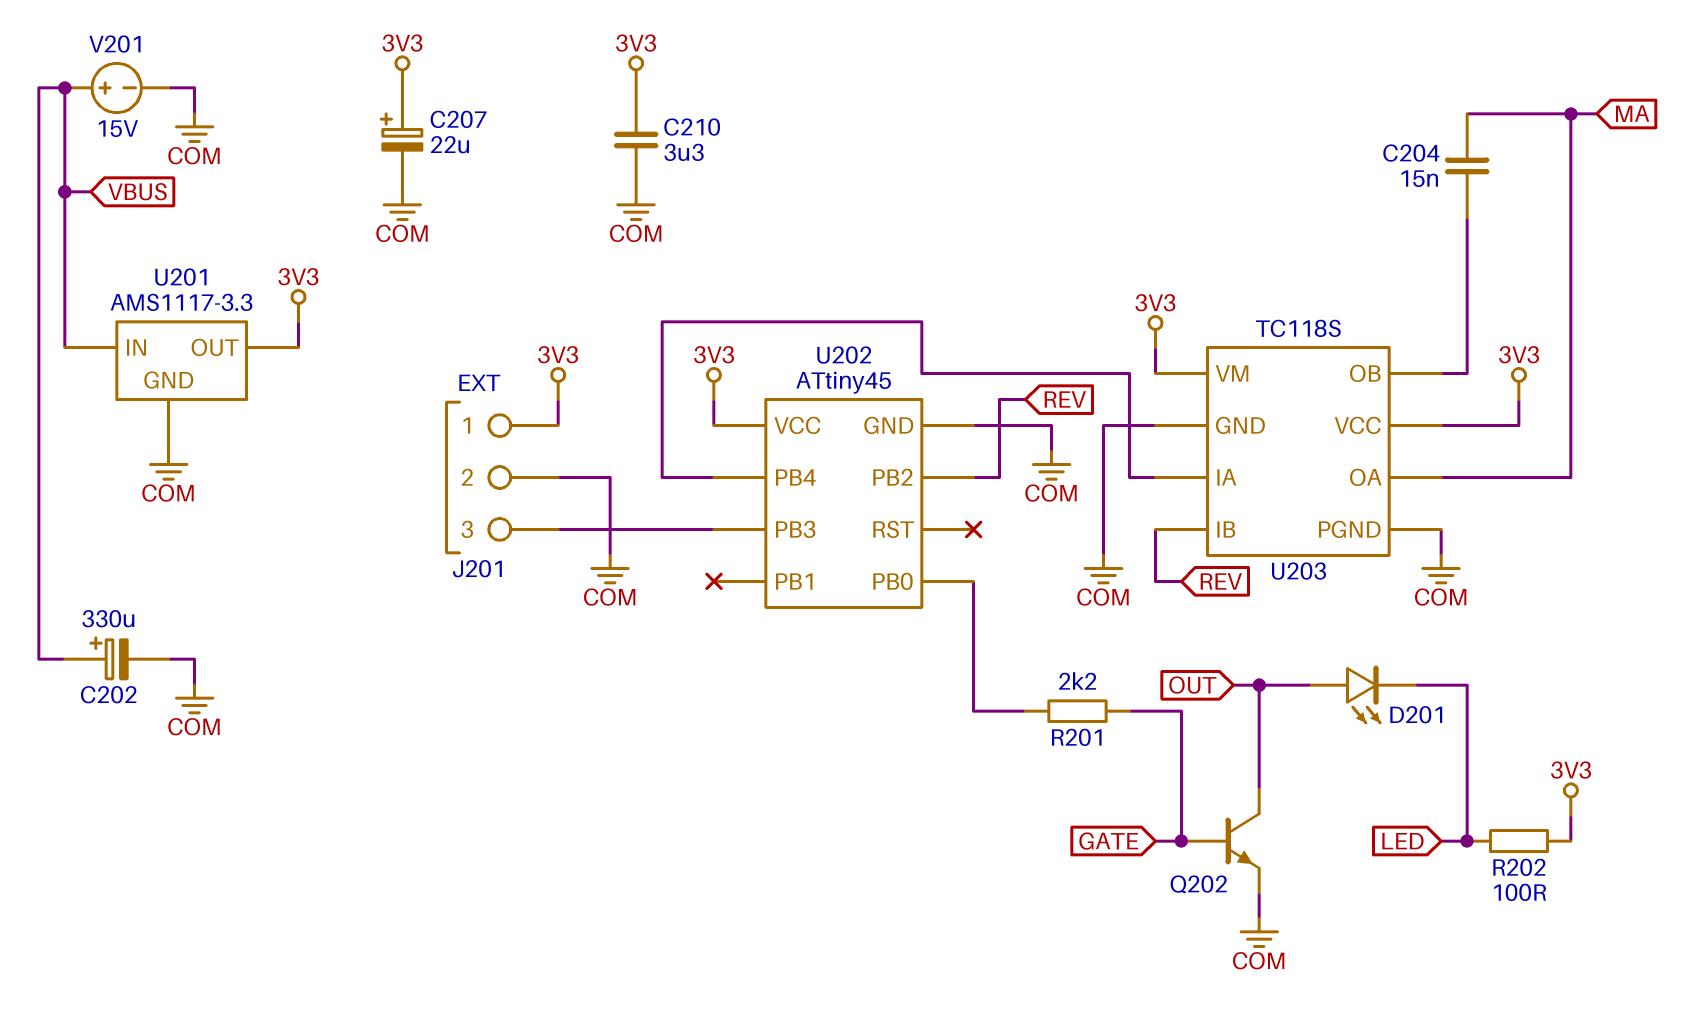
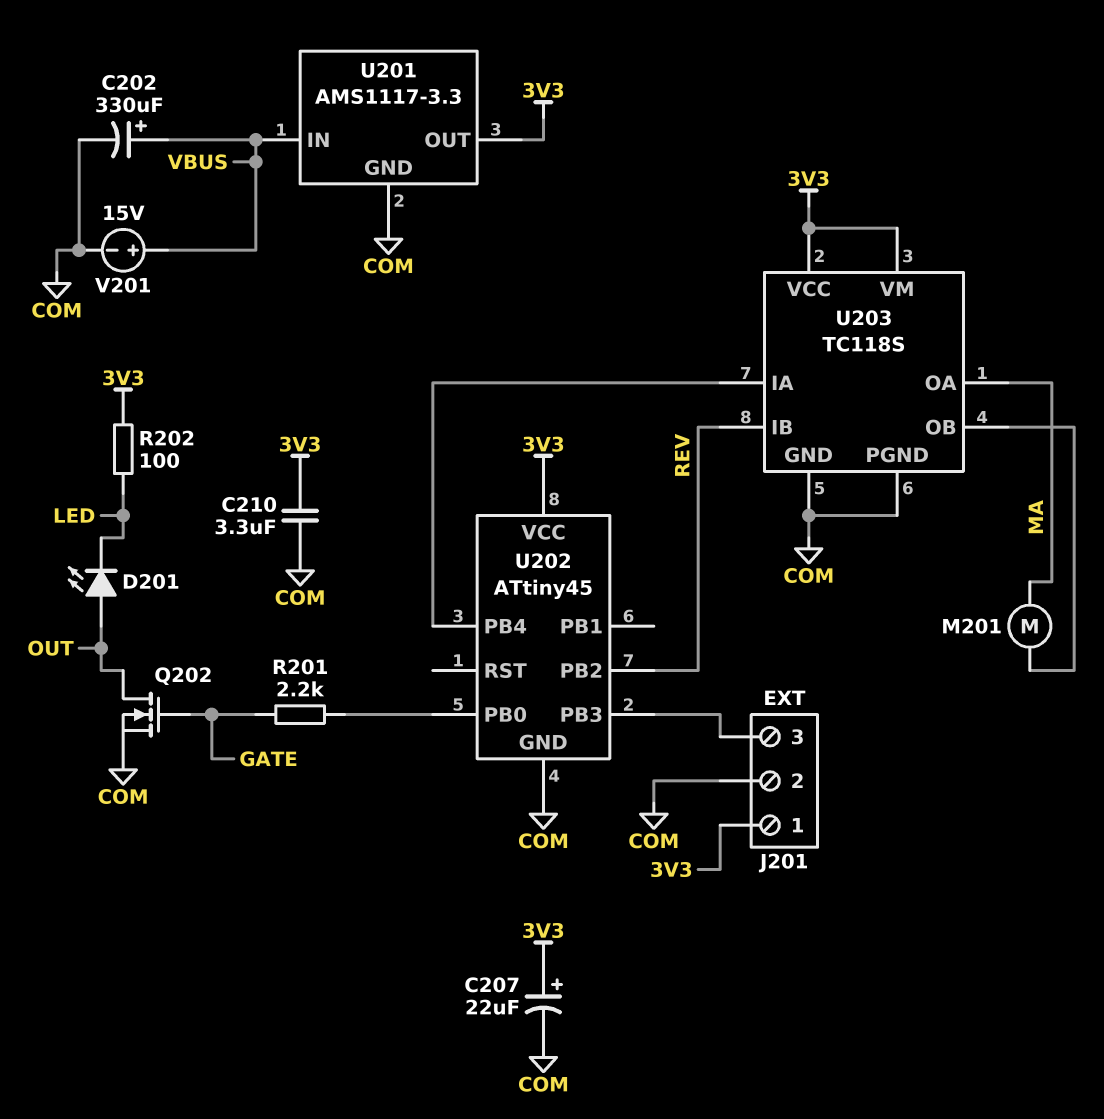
C204: 15nF (MA, U203/OB) -> none
M201: none -> motor (MA, U203/OB)
Q202: NPN (B GATE, C OUT, E COM) -> NMOS (G GATE, D OUT, S COM)

